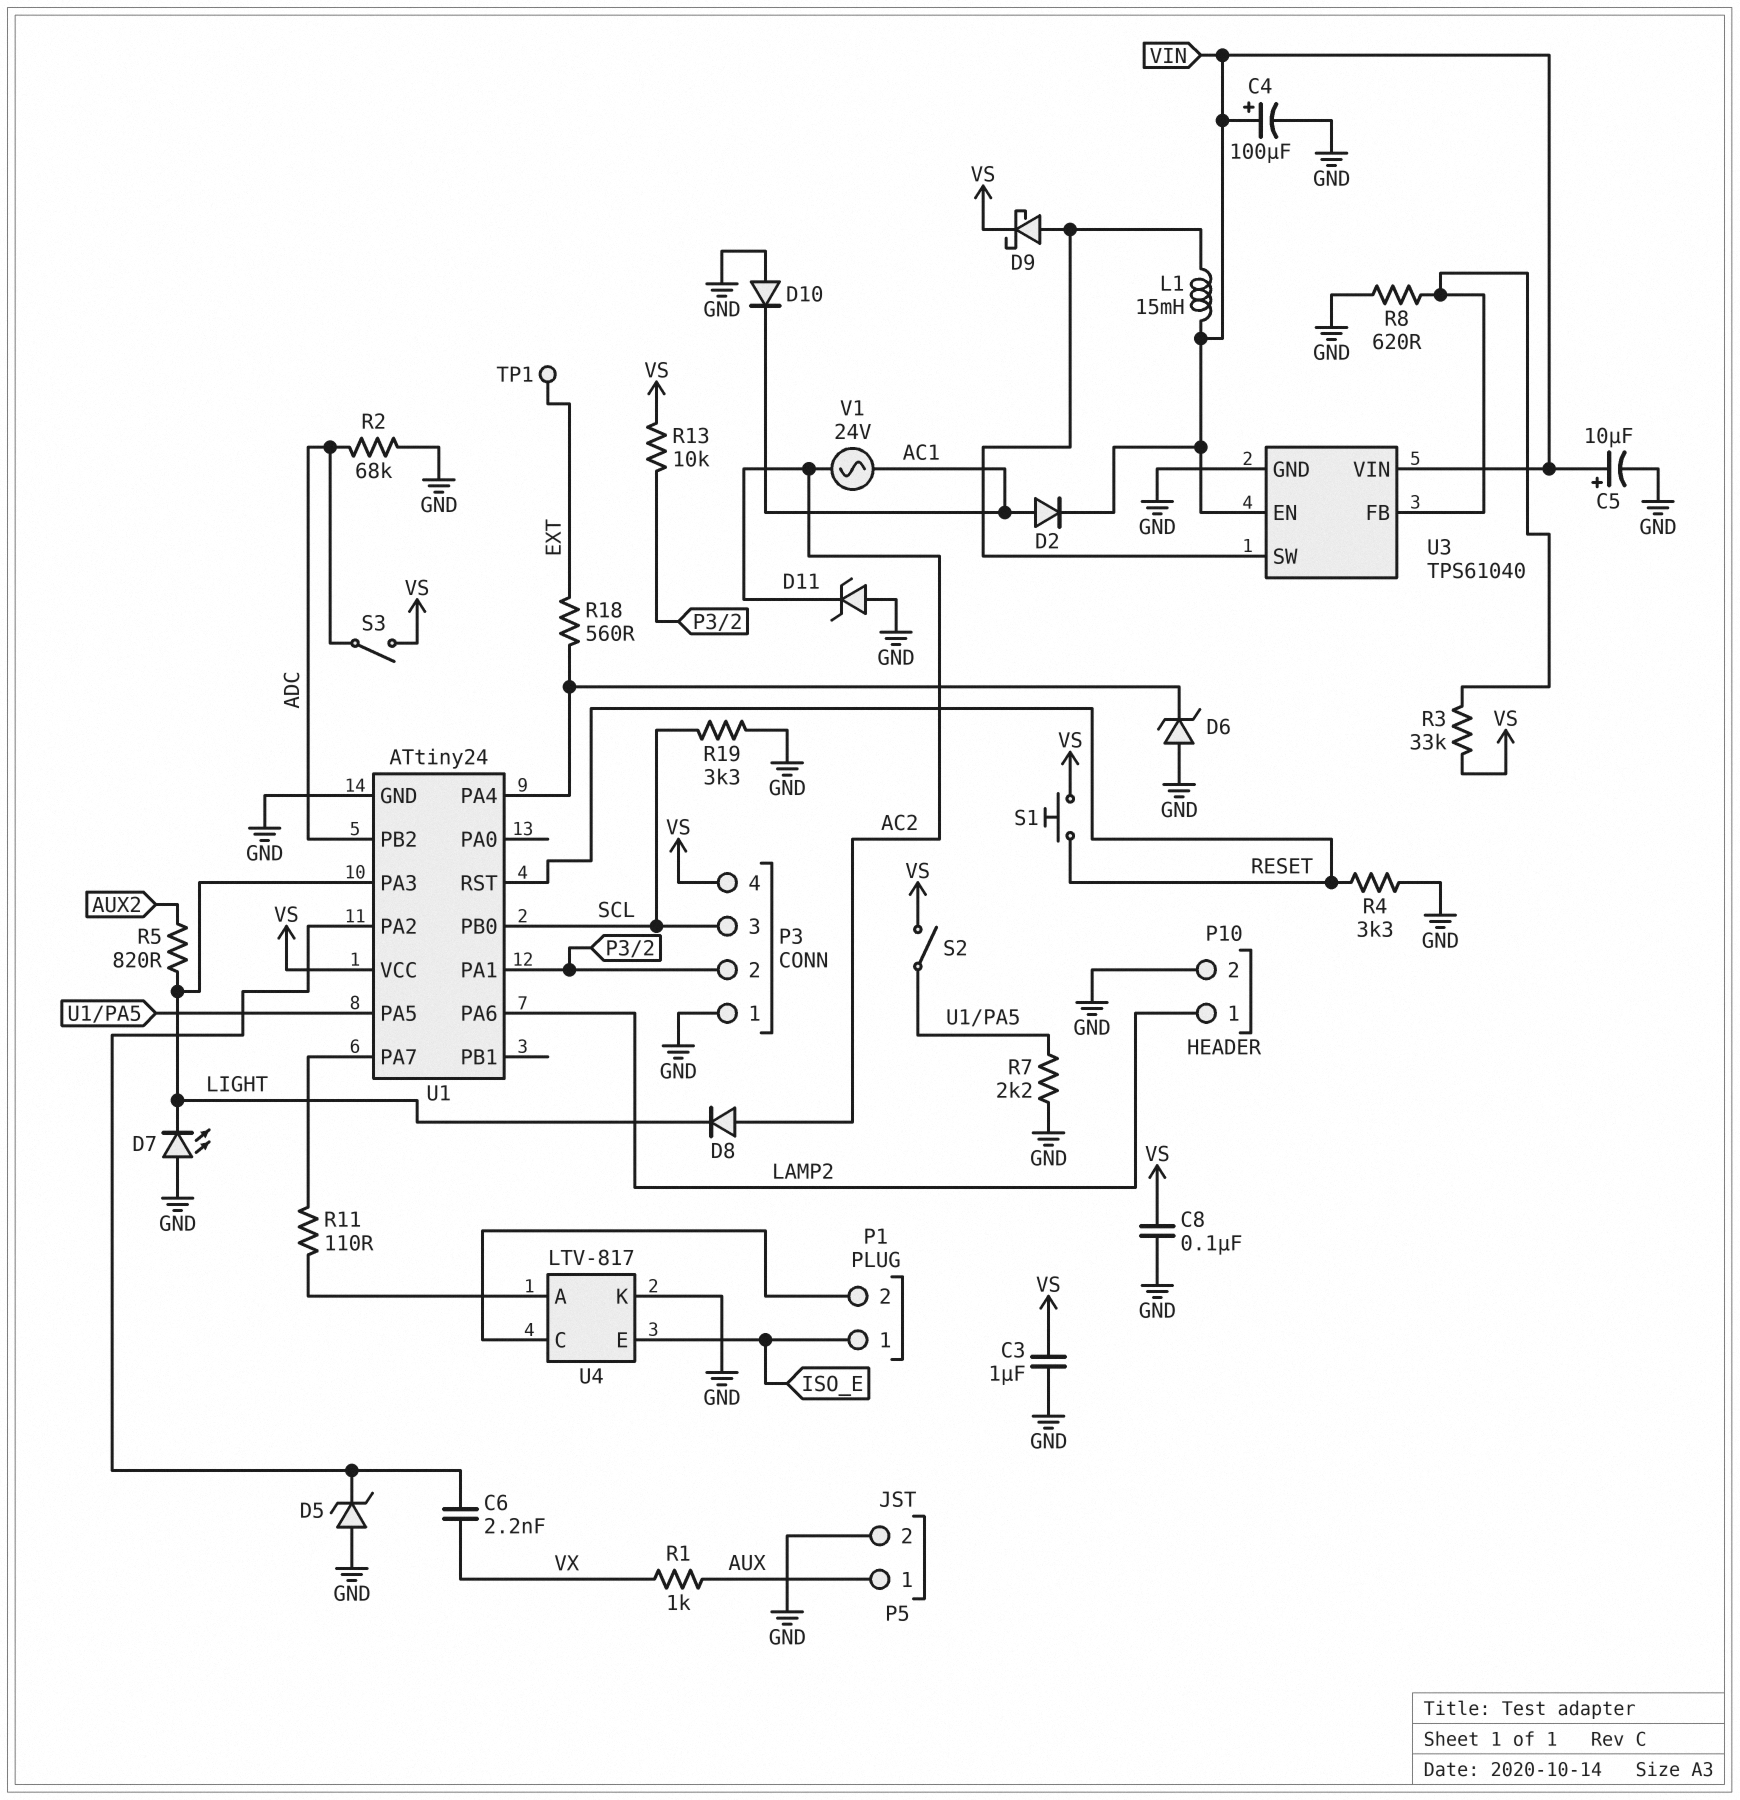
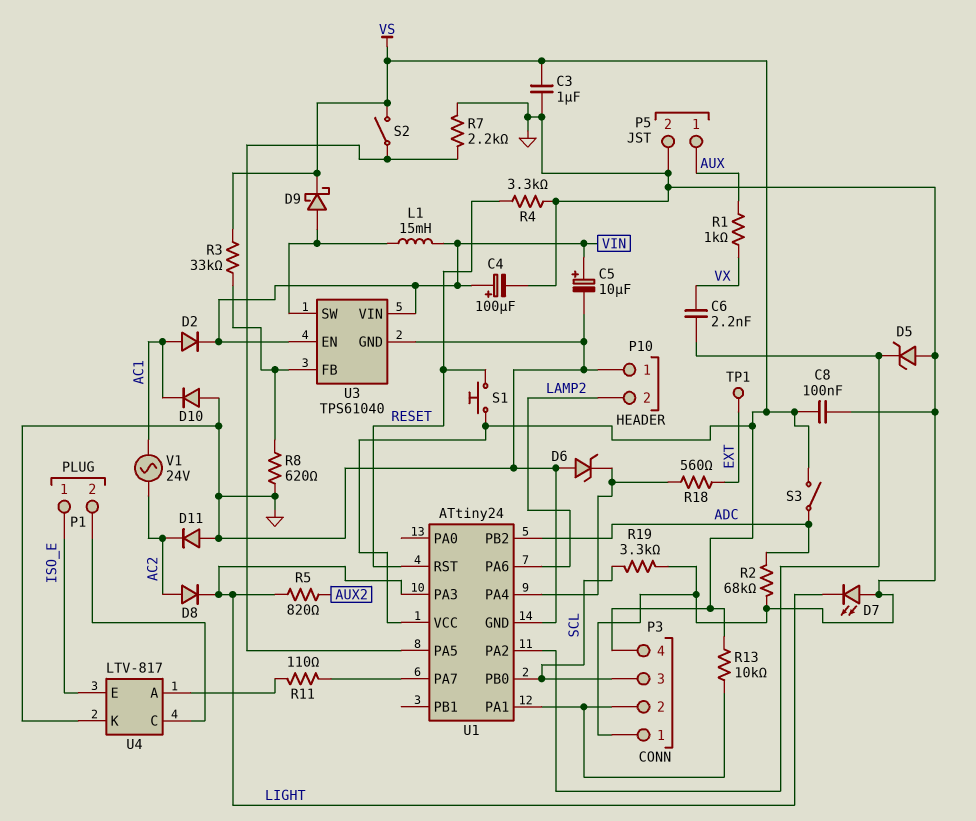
D11: zener (A GND, K AC2) -> diode (A GND, K AC2)
P10 pin 1: LAMP2 -> GND
P10 pin 2: GND -> LAMP2

